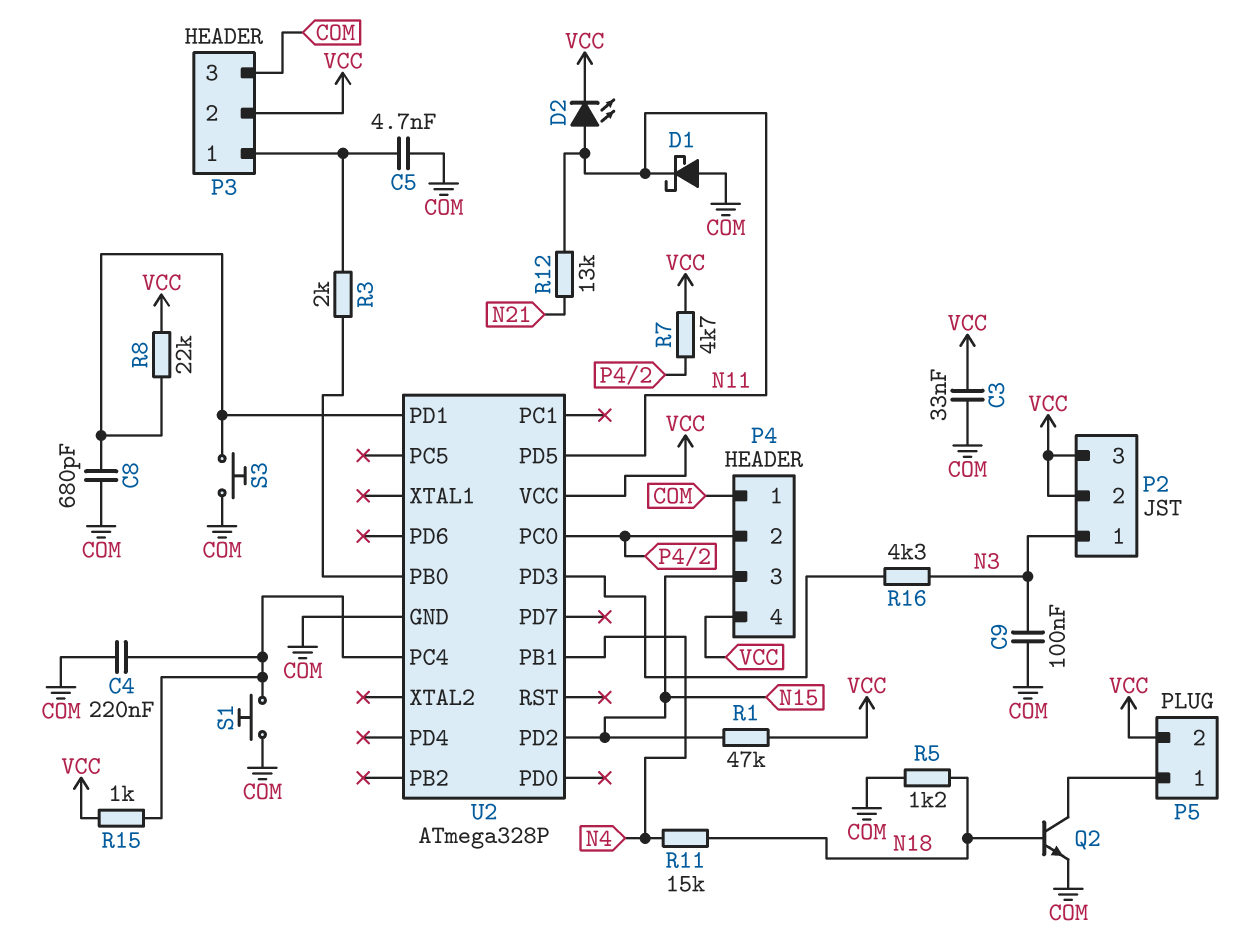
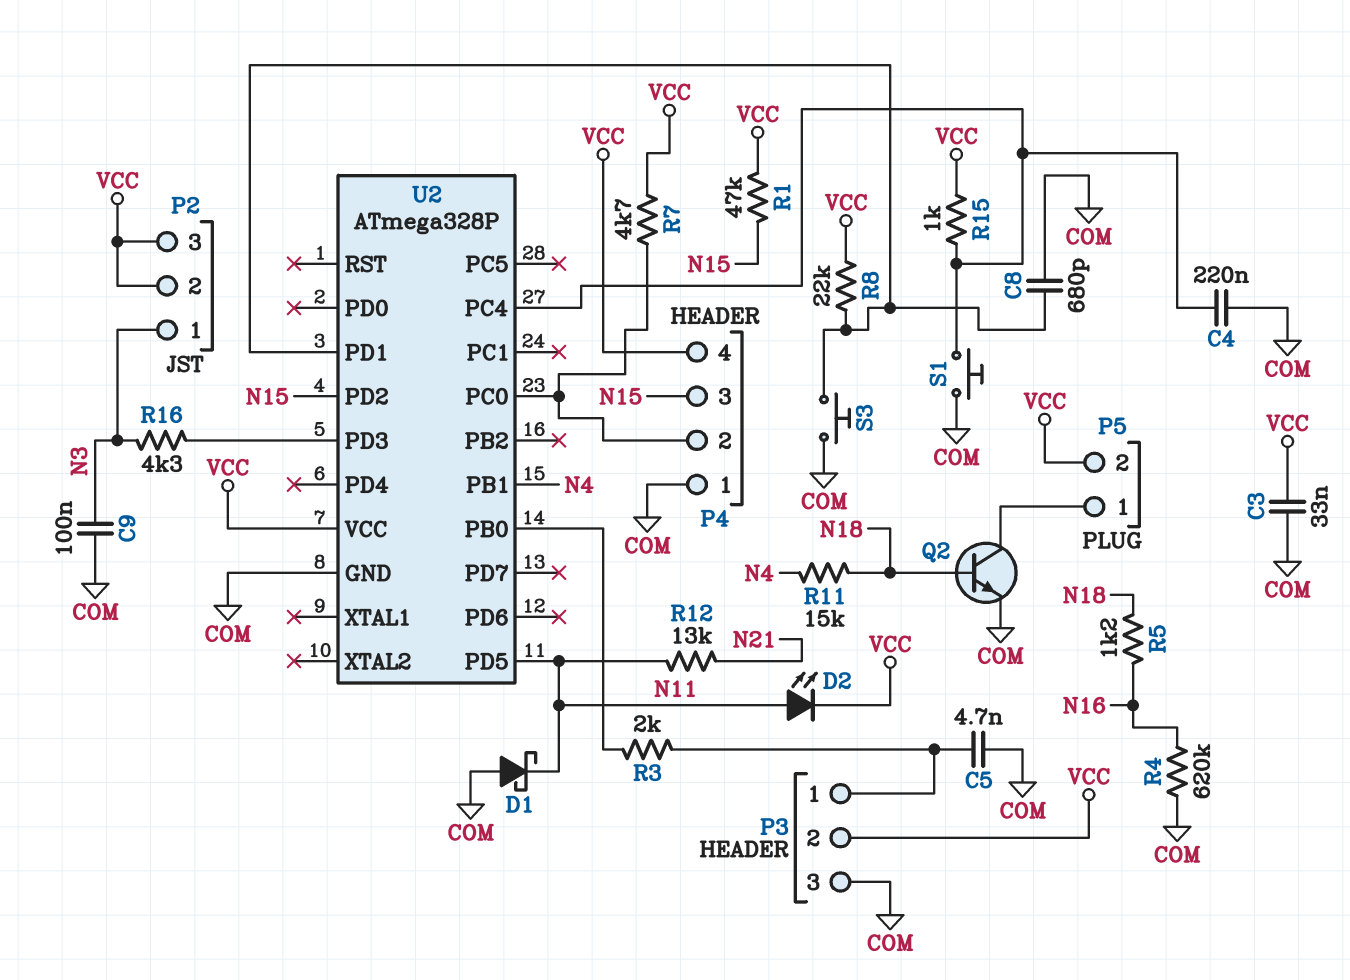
R4: none -> 620k (COM, N16)
R5: 1.2k (COM, N18) -> 1.2k (N16, N18)

